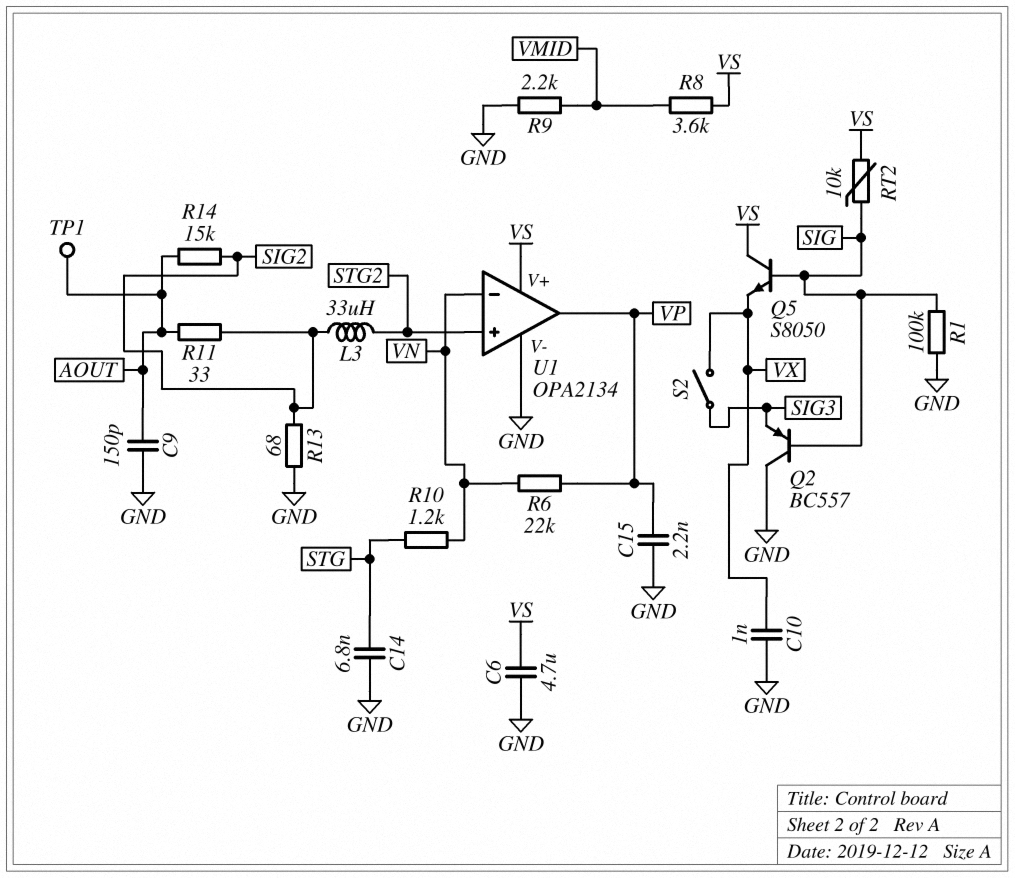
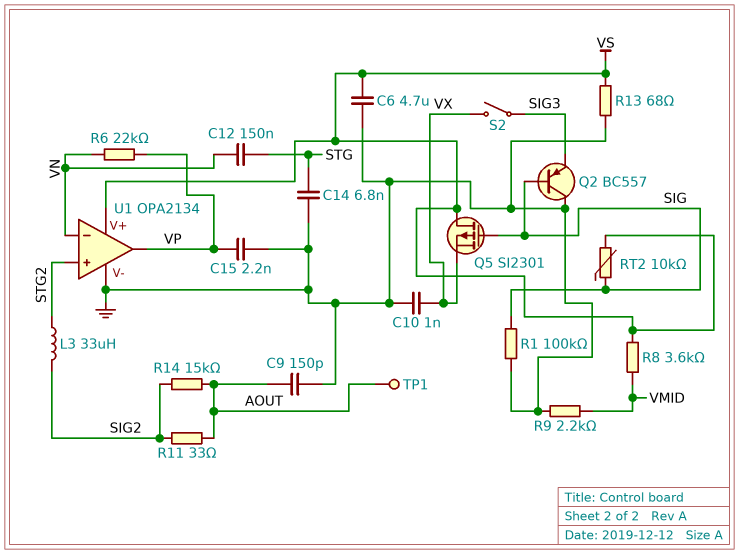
C12: none -> 150nF (STG, VN)
Q5: NPN S8050 (B SIG, C VS, E VX) -> PMOS SI2301 (G SIG, D VS, S VX)
R10: 1.2k (STG, VN) -> none
R13: 68 (GND, SIG2) -> 68 (GND, VS)

